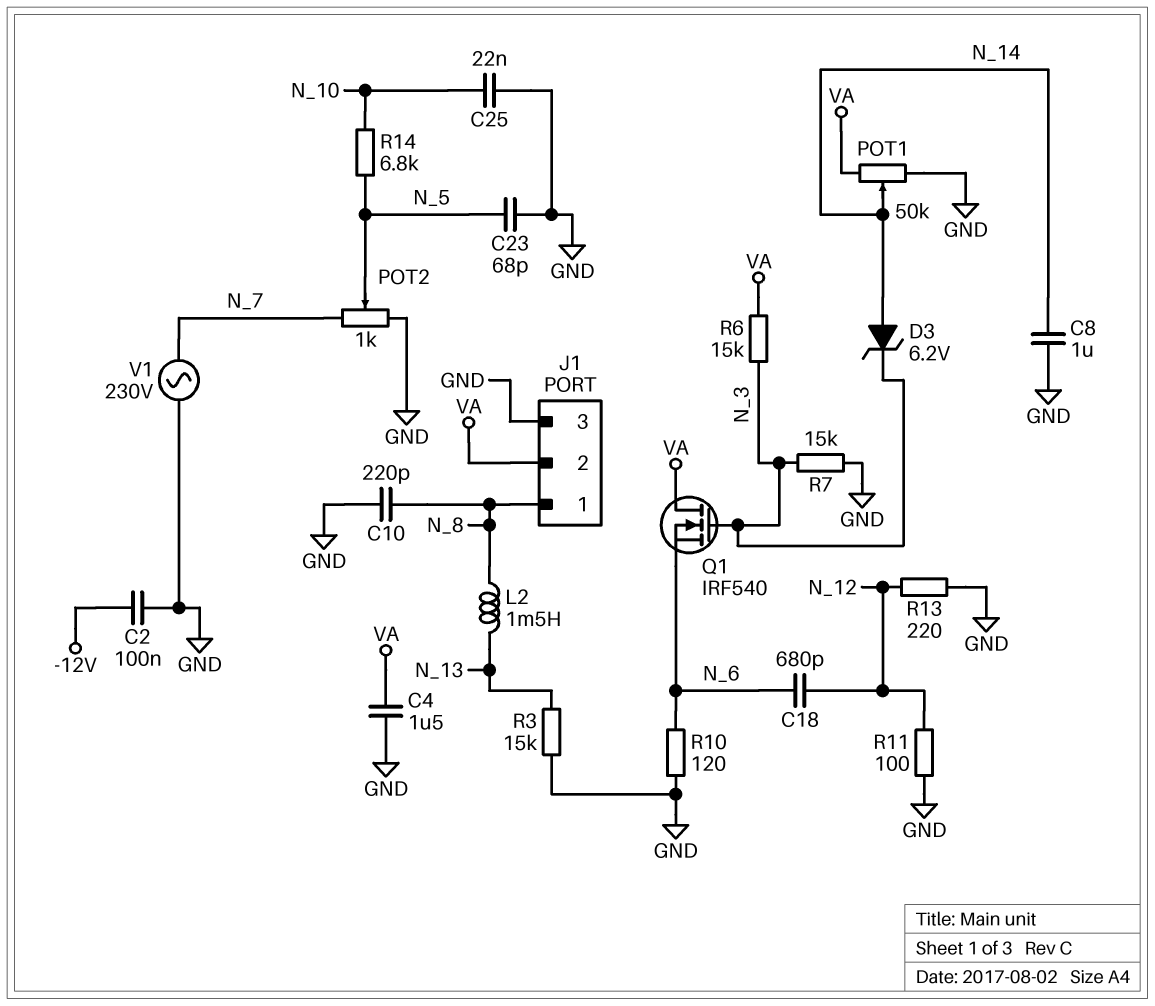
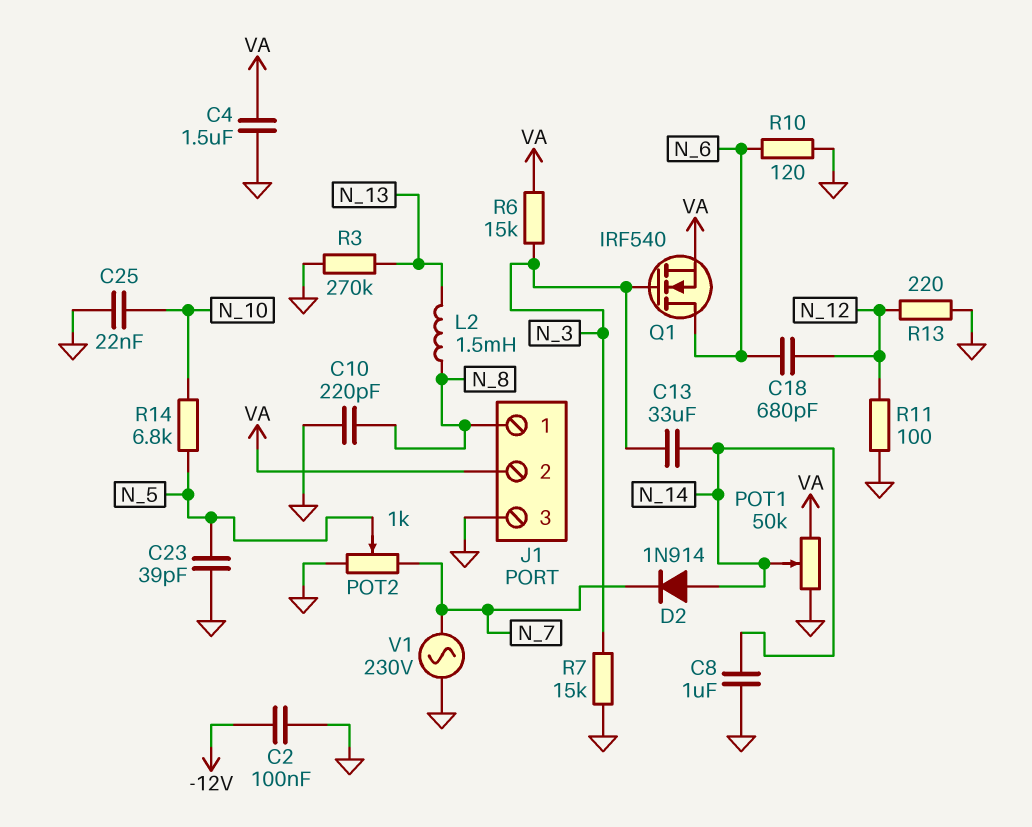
C13: none -> 33uF (N_3, N_14)
C23: 68pF (GND, N_5) -> 39pF (GND, N_5)
D2: none -> diode 1N914 (A N_14, K N_7)
D3: zener 6.2V (A N_14, K N_3) -> none
Q1: NMOS IRF540 (G N_3, D VA, S N_6) -> NMOS IRF540 (G N_3, D N_6, S VA)
R3: 15k (GND, N_13) -> 270k (GND, N_13)

